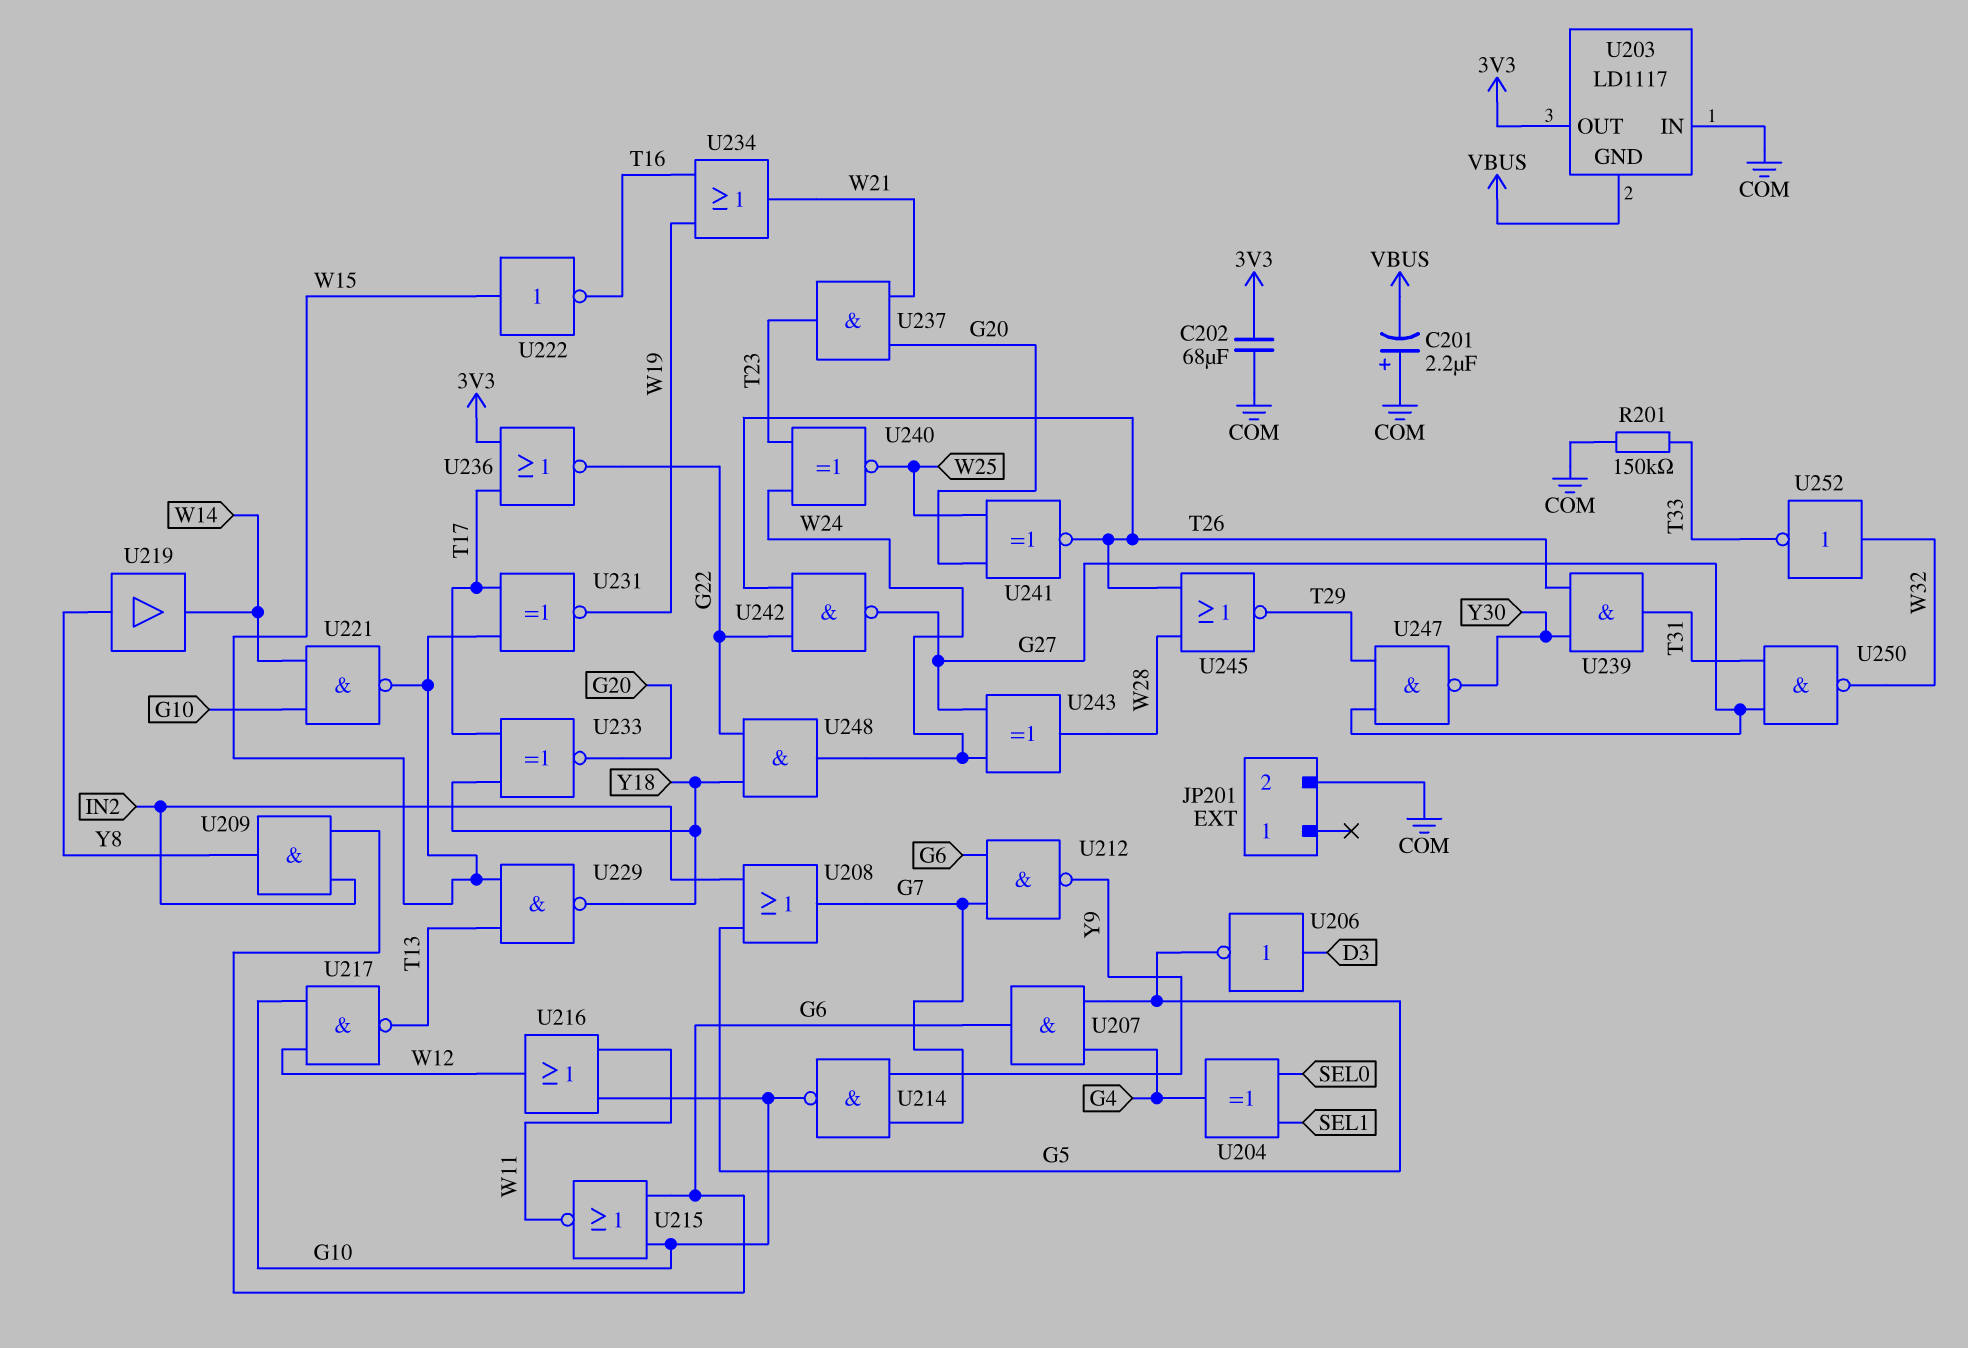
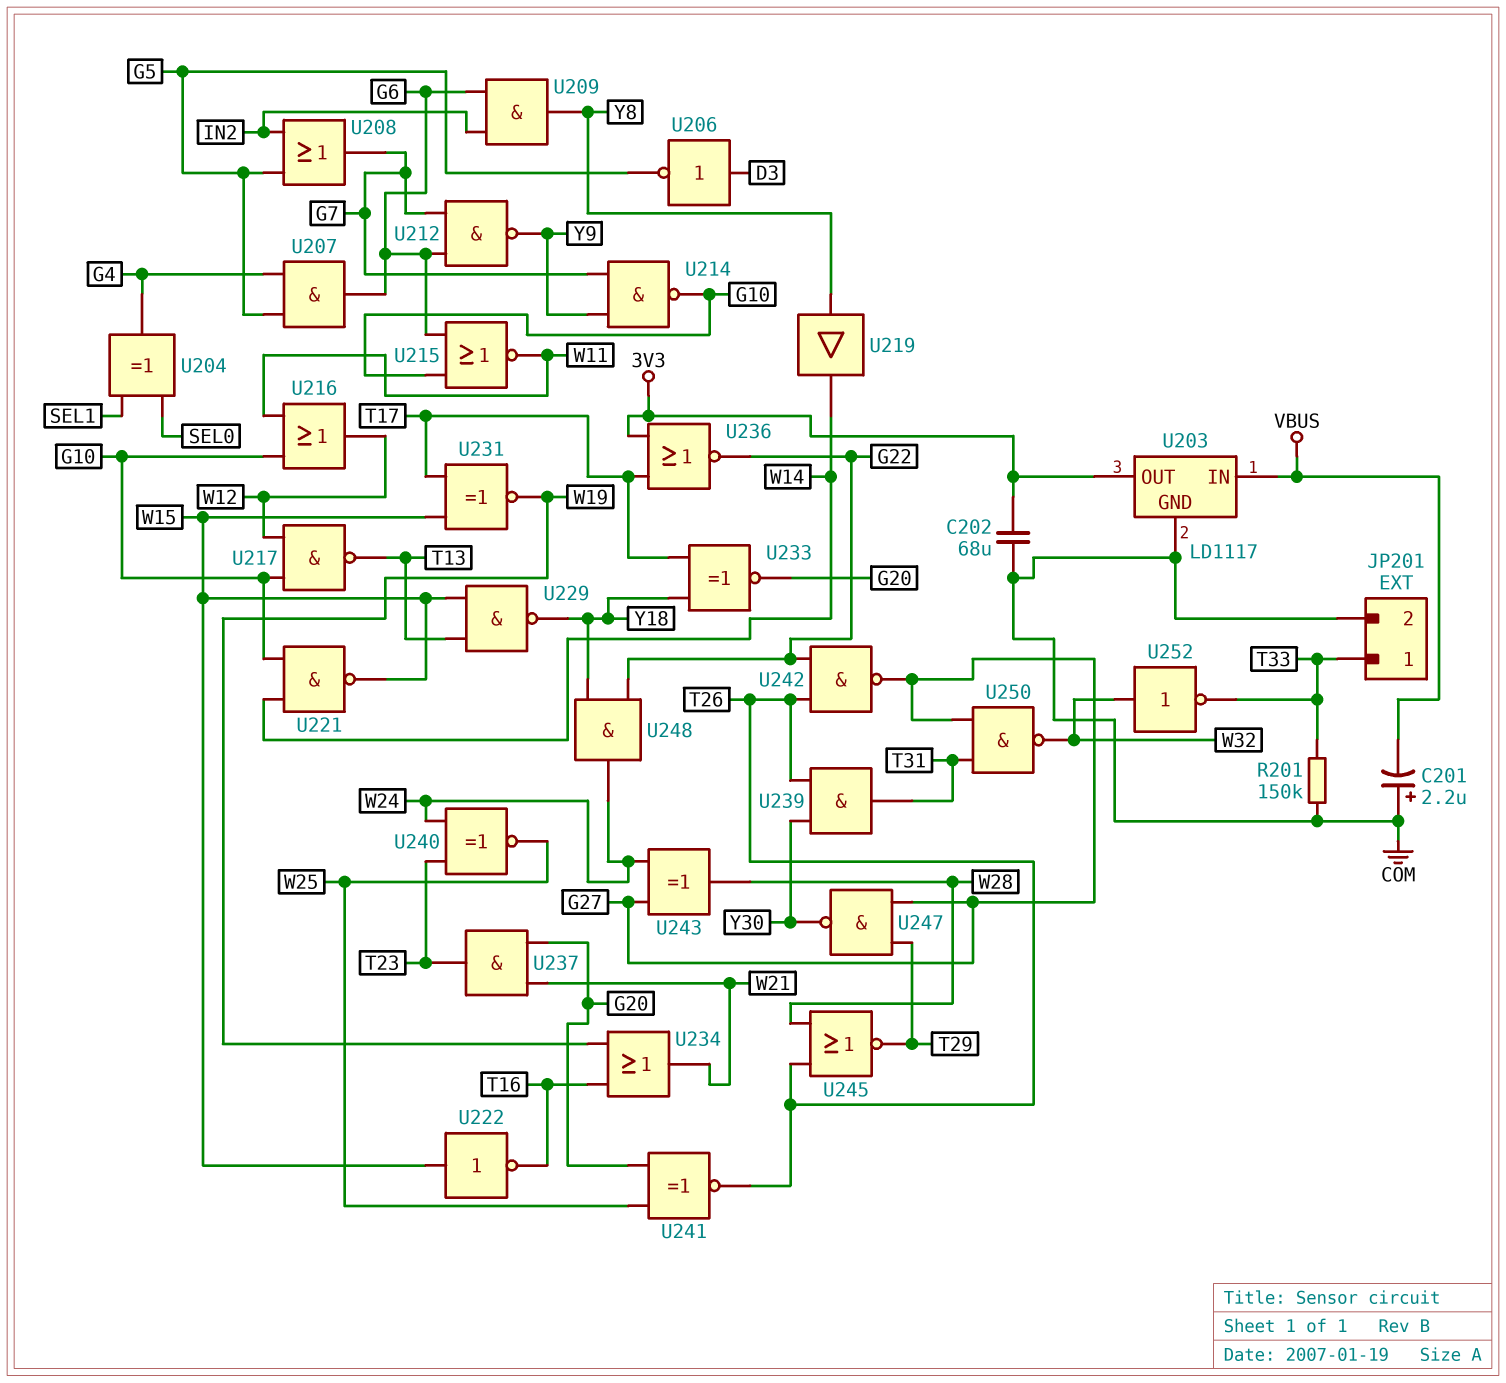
JP201 pin 1: none -> T33
U203 pin GND: VBUS -> COM
U203 pin IN: COM -> VBUS

